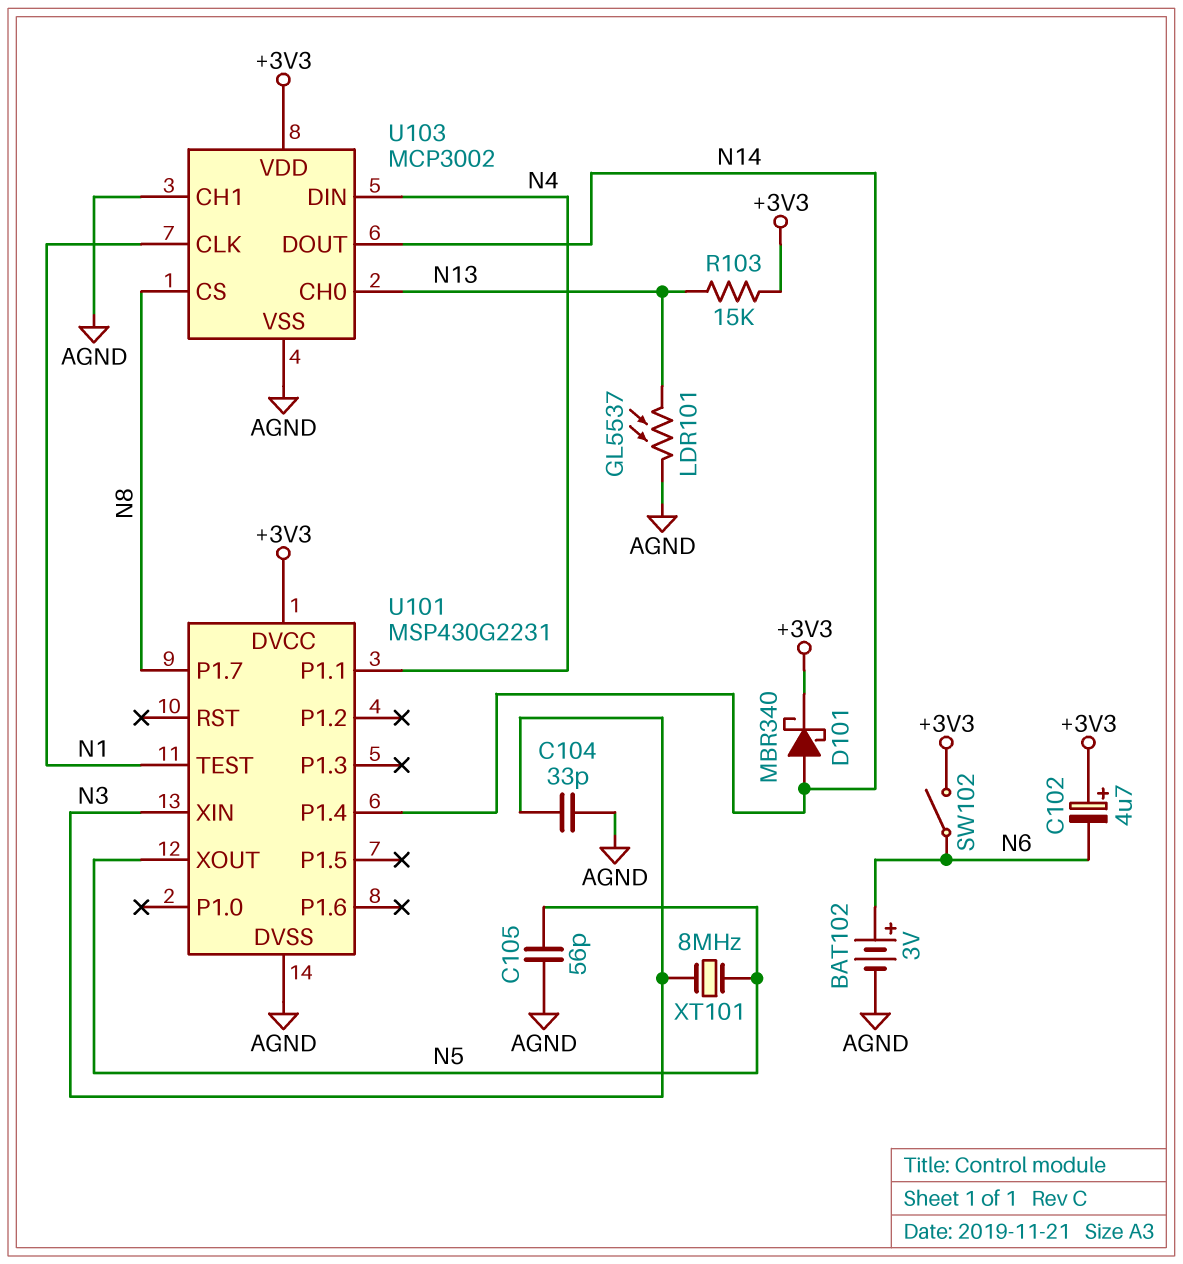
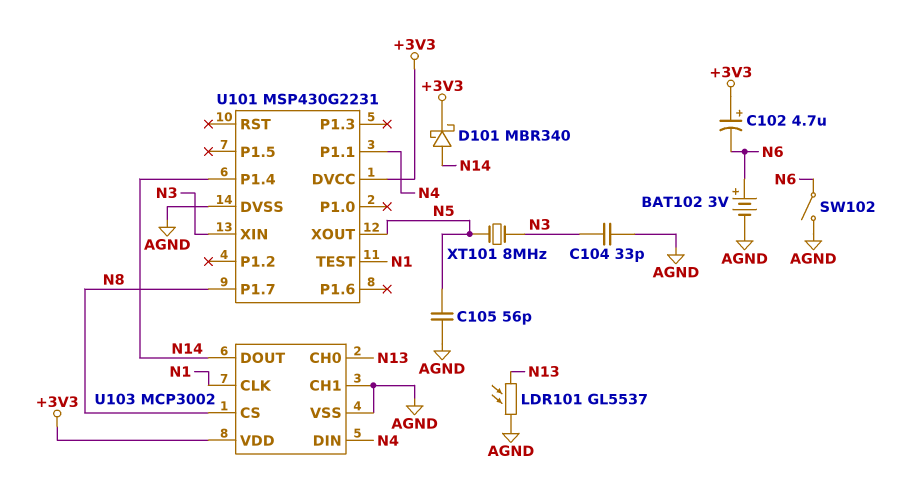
R103: 15k (+3V3, N13) -> none
SW102: switch (+3V3, N6) -> switch (AGND, N6)

